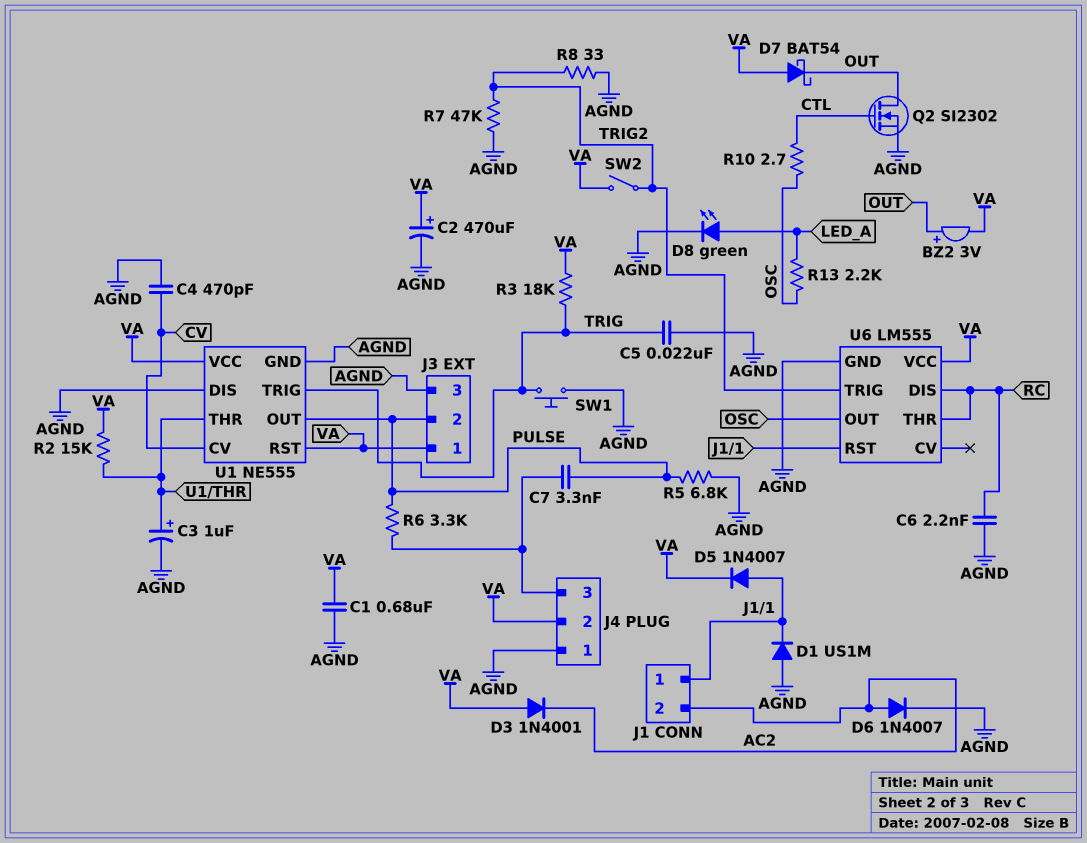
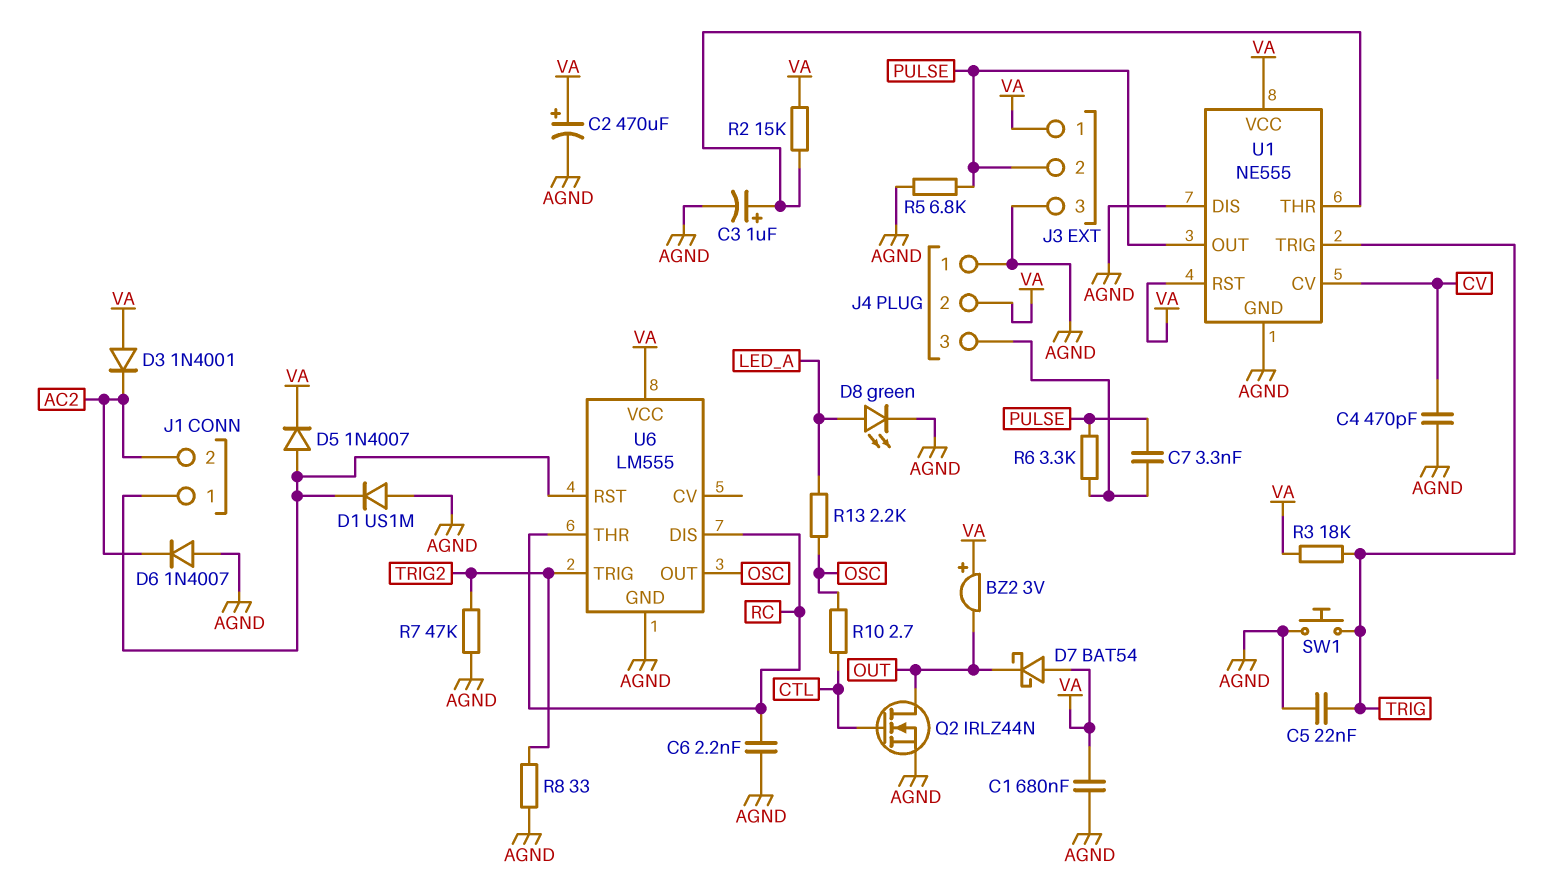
BZ2: buzzer 3V (plus OUT, minus VA) -> buzzer 3V (plus VA, minus OUT)
D6: diode 1N4007 (A AC2, K AGND) -> diode 1N4007 (A AGND, K AC2)
Q2: NMOS SI2302 (G CTL, D OUT, S AGND) -> NMOS IRLZ44N (G CTL, D OUT, S AGND)
SW2: switch (TRIG2, VA) -> none

